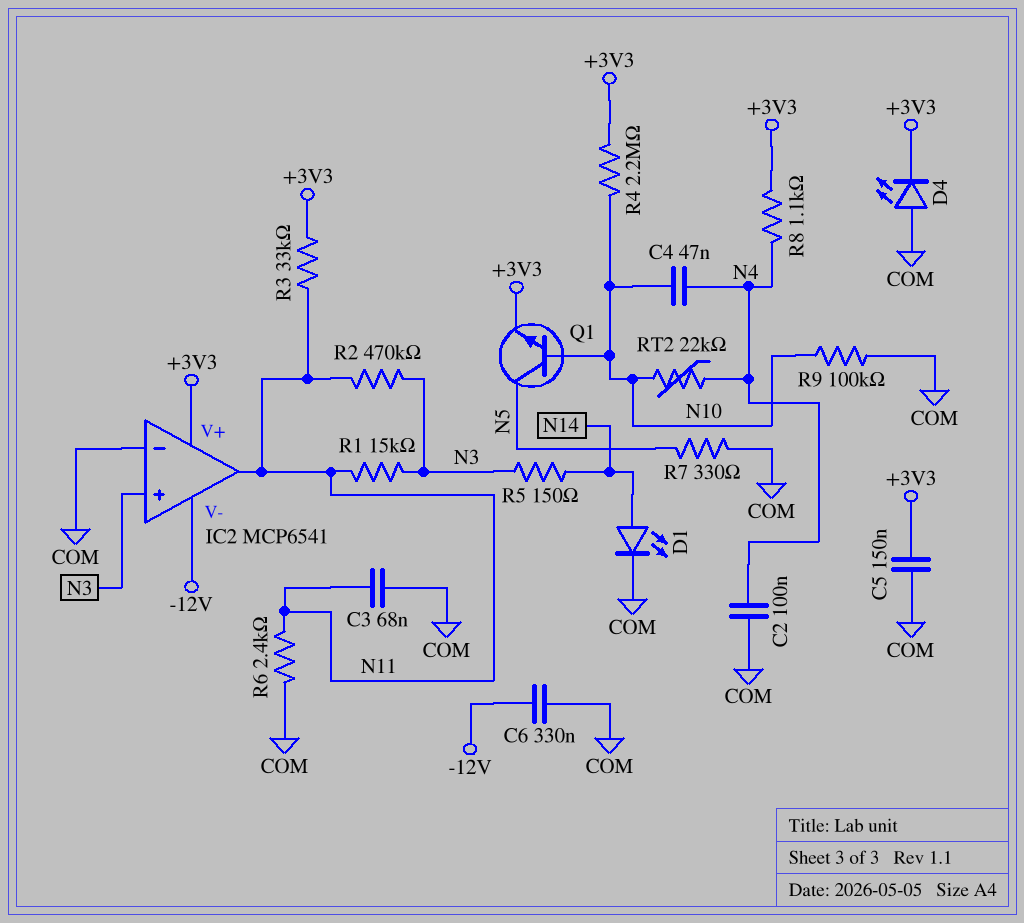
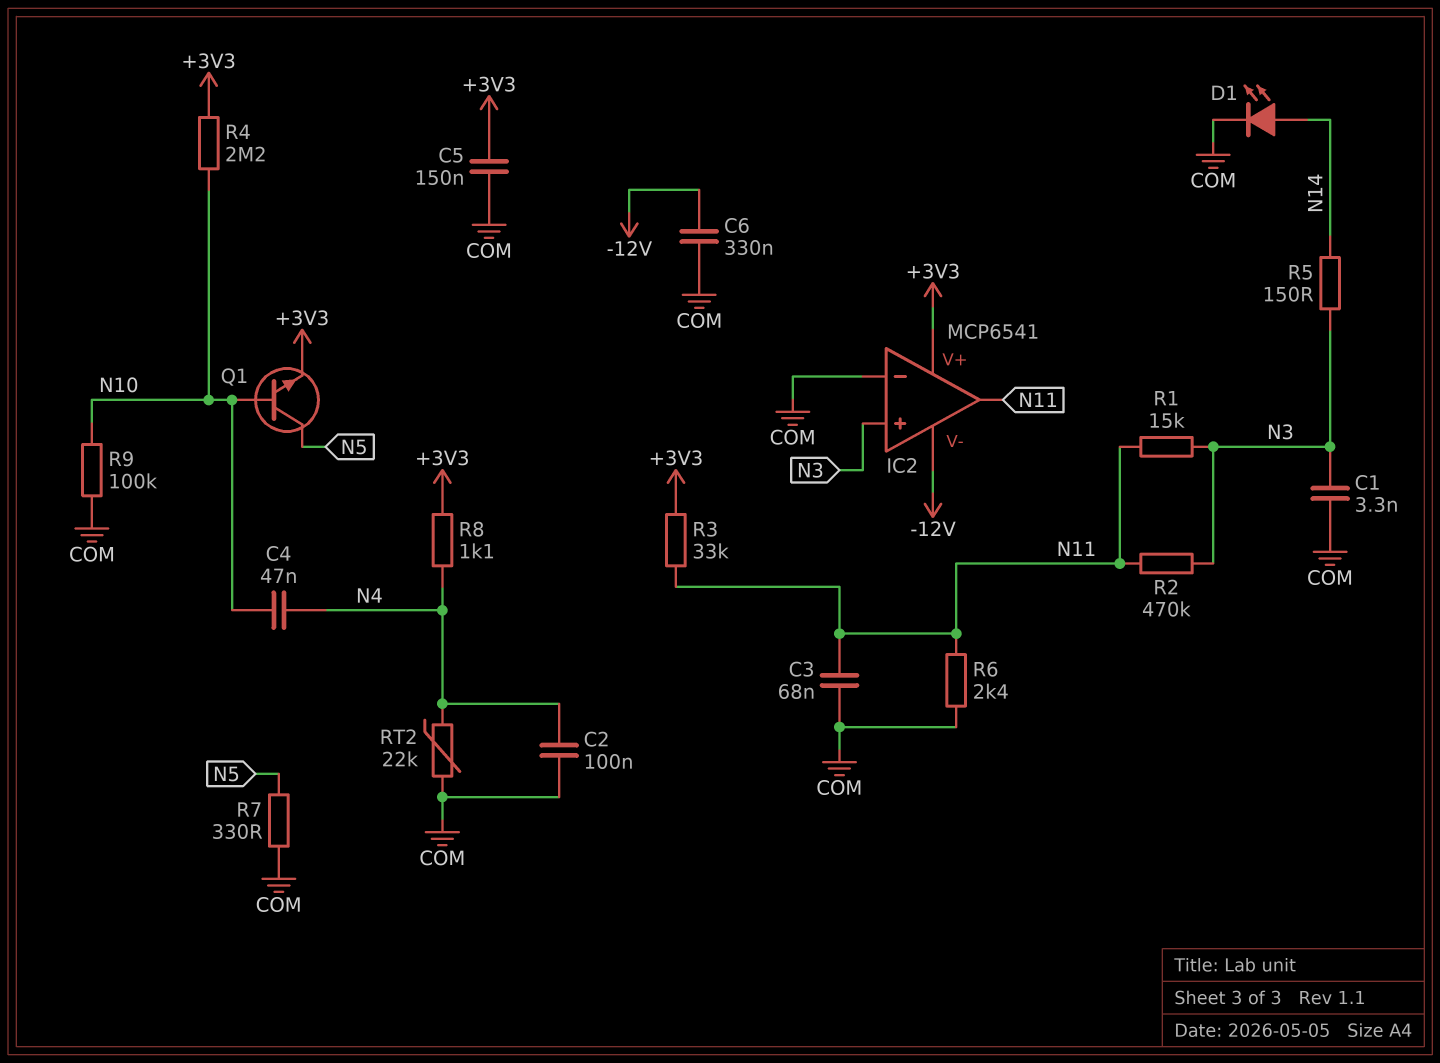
C1: none -> 3.3nF (COM, N3)
D4: LED (A COM, K +3V3) -> none
RT2: 22k (N4, N10) -> 22k (COM, N4)

